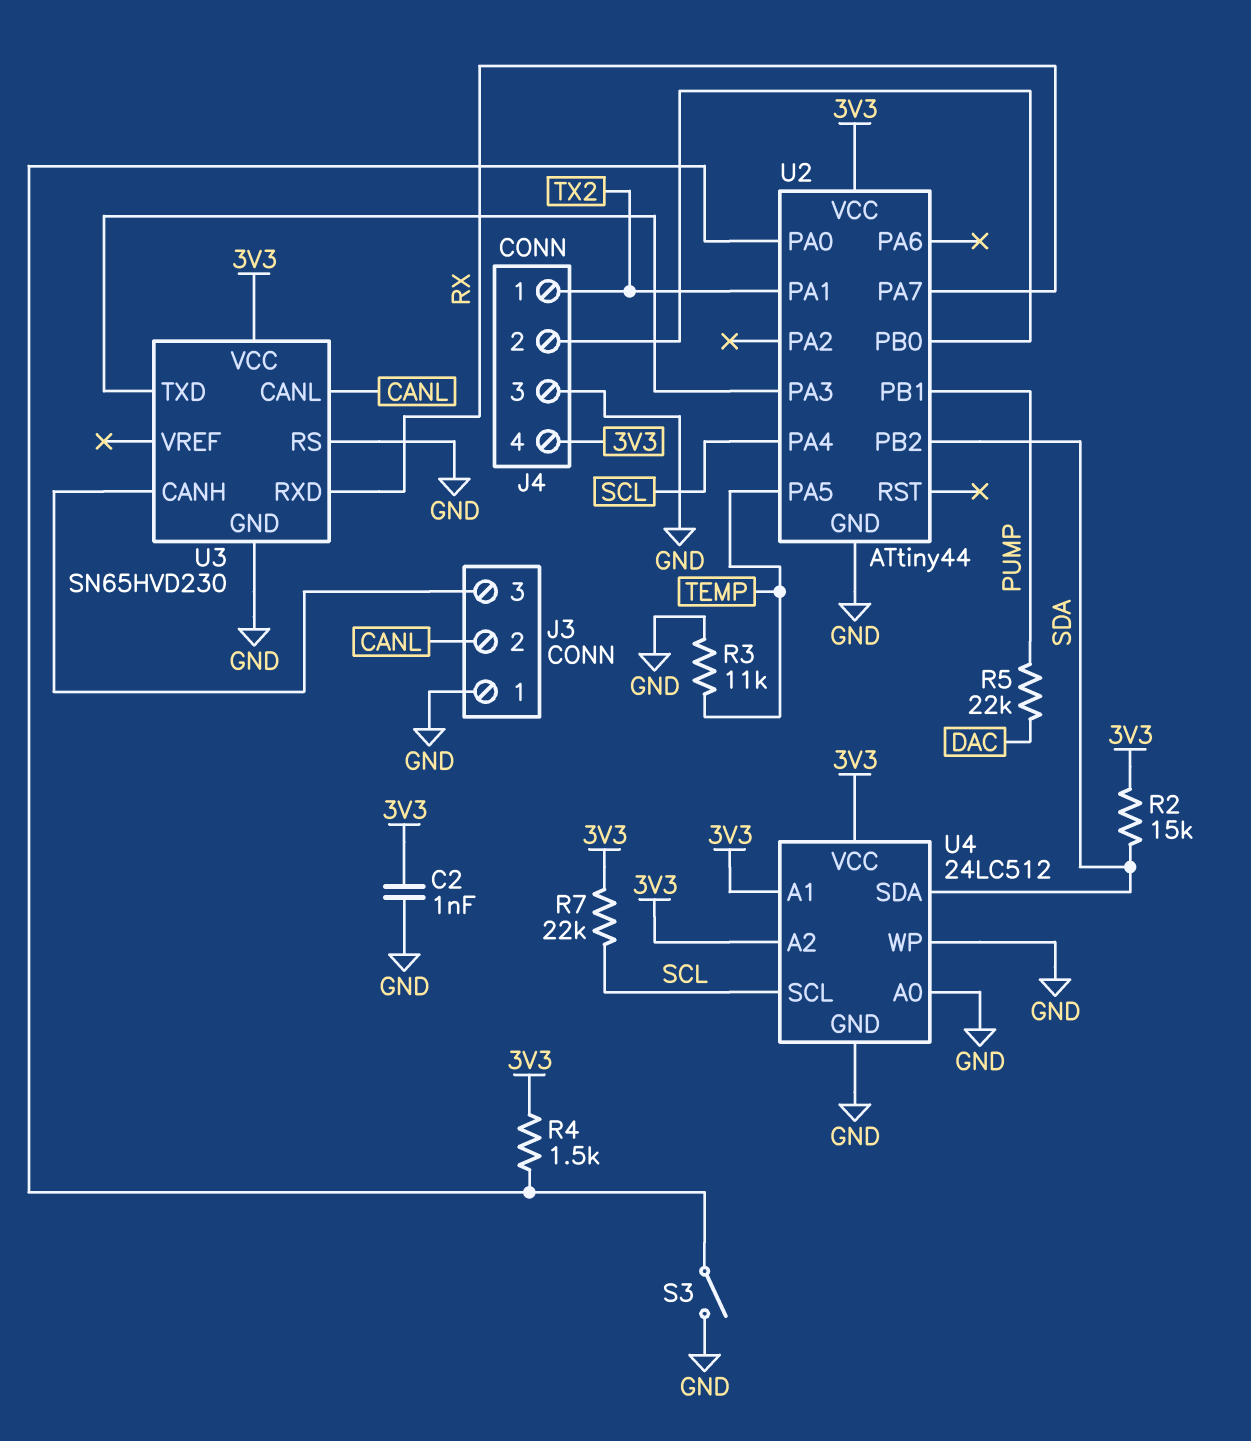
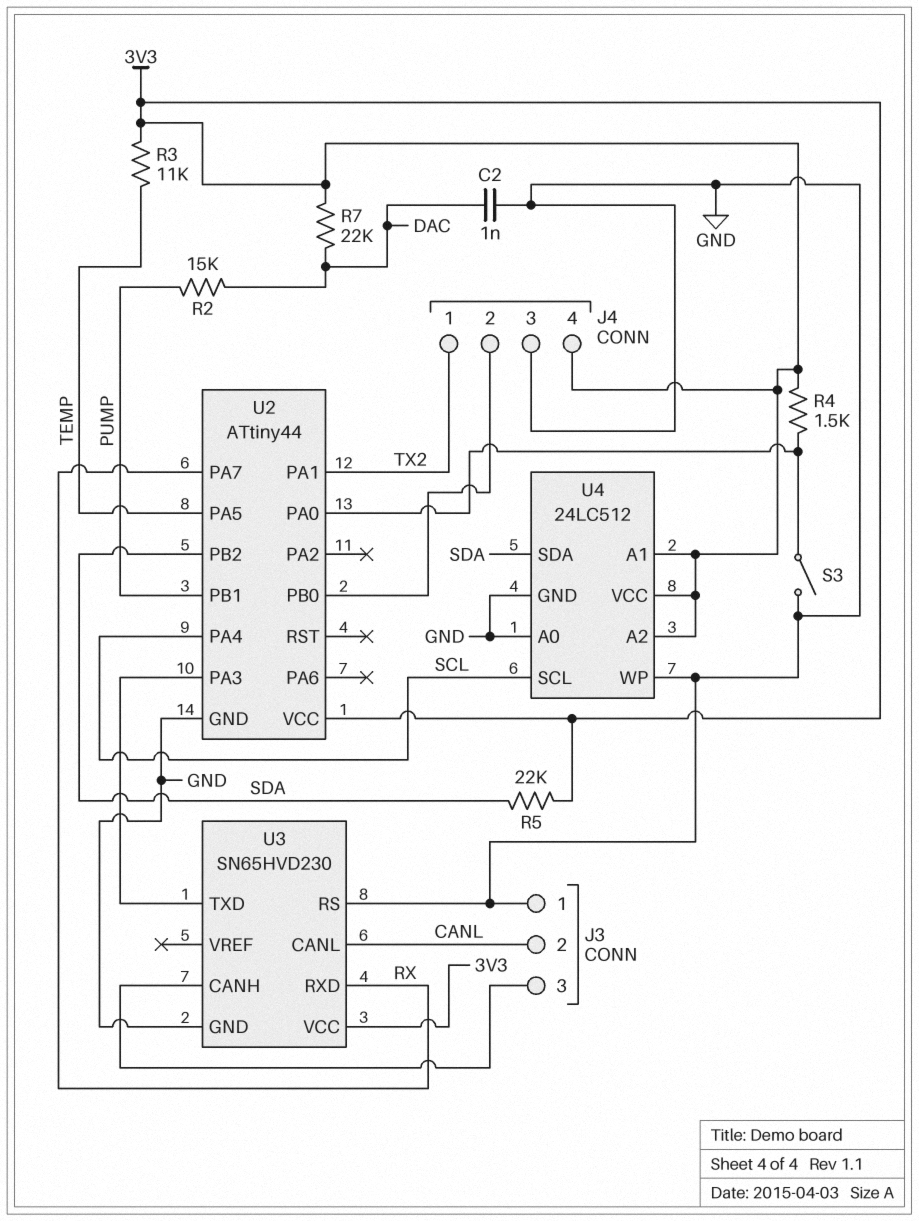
C2: 1nF (3V3, GND) -> 1nF (DAC, GND)
R2: 15k (3V3, SDA) -> 15k (DAC, PUMP)
R3: 11k (GND, TEMP) -> 11k (3V3, TEMP)
R5: 22k (DAC, PUMP) -> 22k (3V3, SDA)
R7: 22k (3V3, SCL) -> 22k (3V3, DAC)

